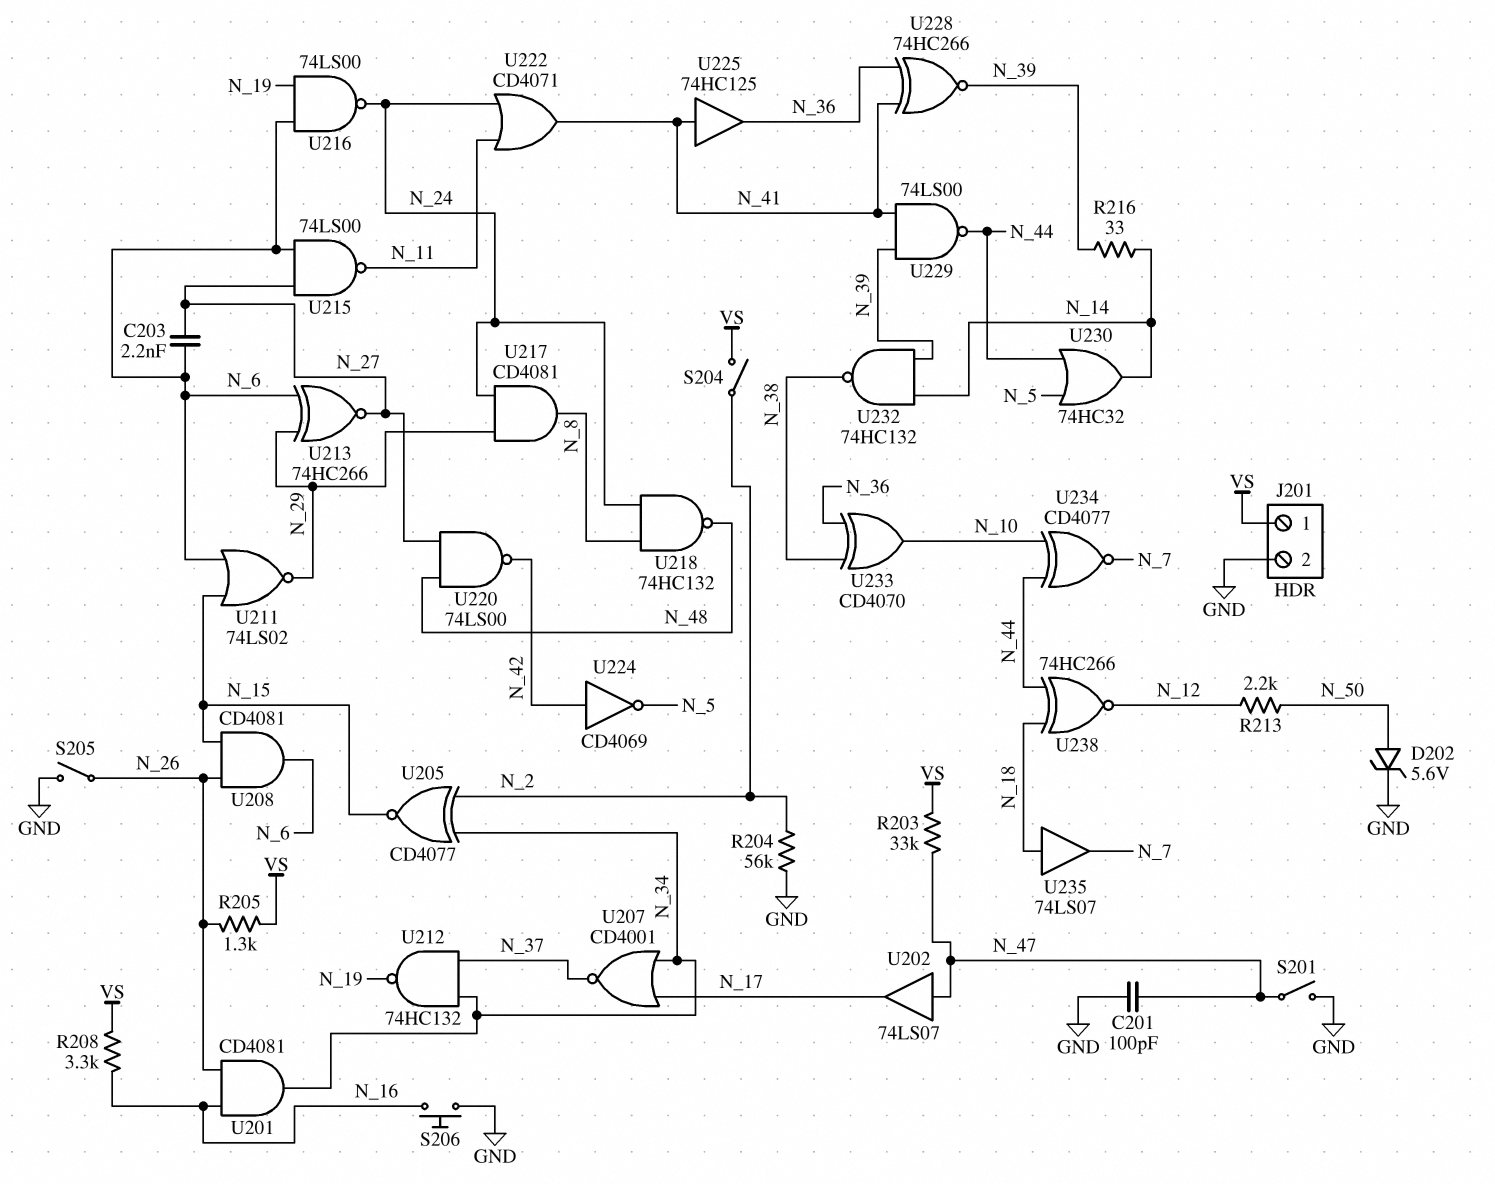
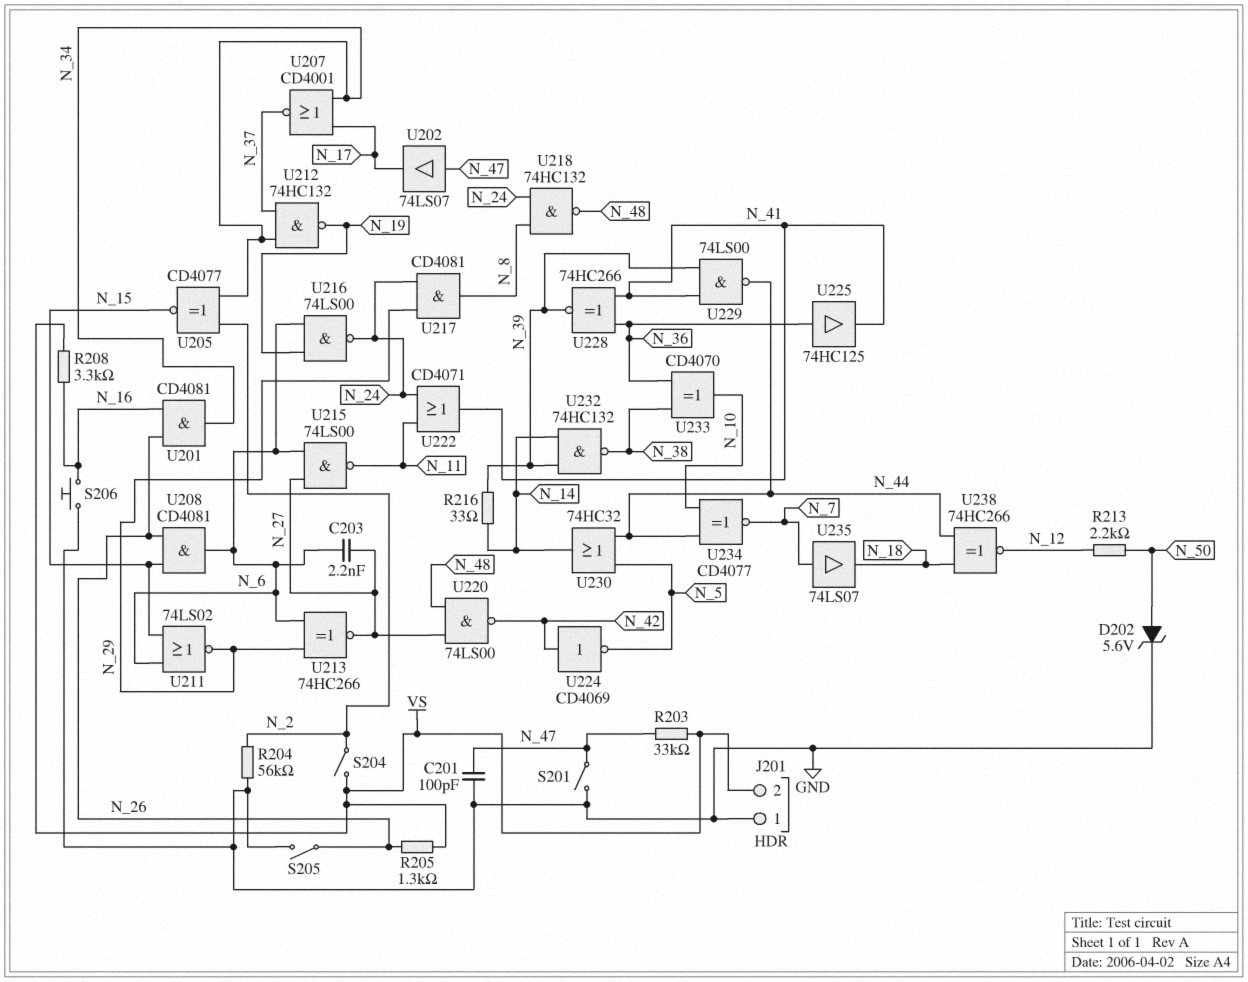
J201 pin 1: VS -> GND
J201 pin 2: GND -> VS
U225: buffer 74HC125 (in N_41, out N_36) -> buffer 74HC125 (in N_36, out N_41)
U235: buffer 74LS07 (in N_18, out N_7) -> buffer 74LS07 (in N_7, out N_18)

